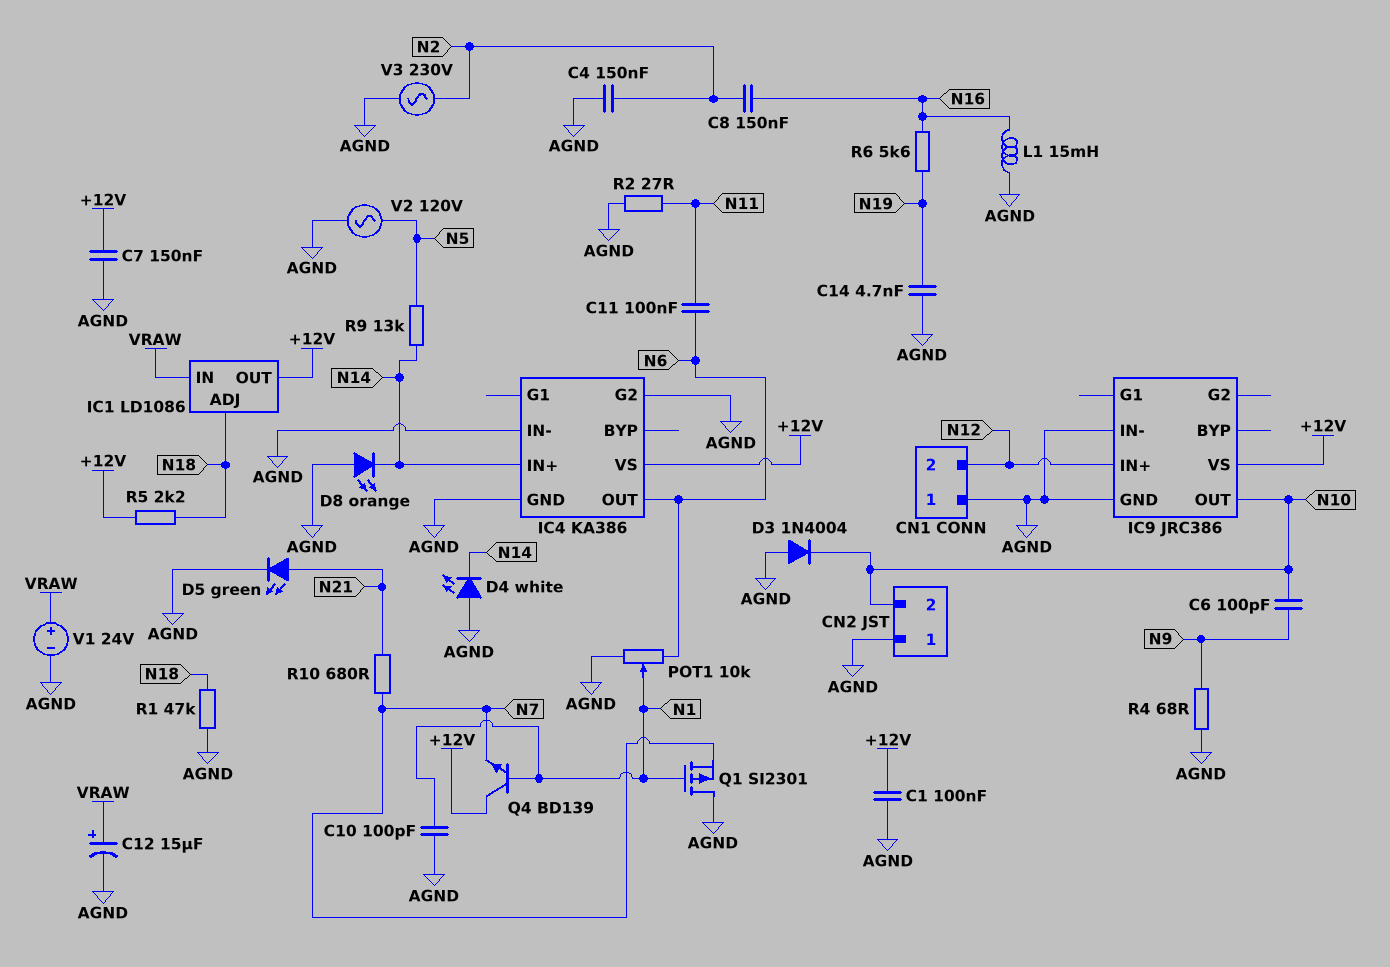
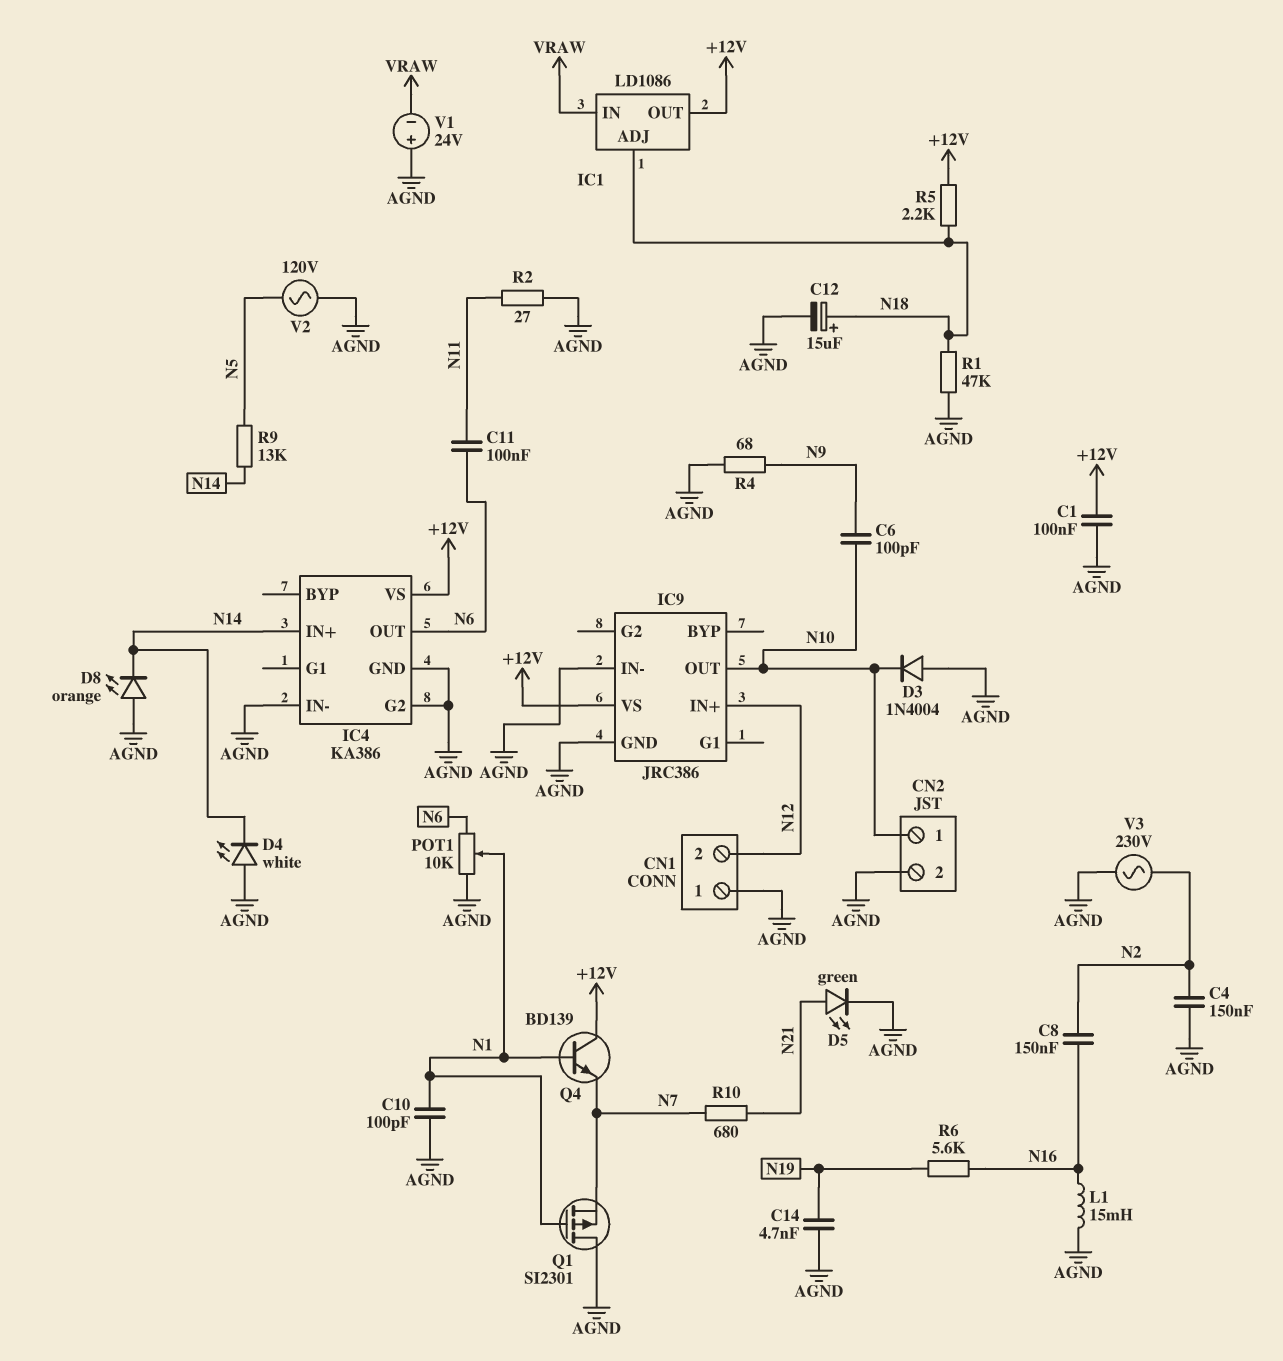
C7: 150nF (+12V, AGND) -> none
C12: 15uF (plus VRAW, minus AGND) -> 15uF (plus N18, minus AGND)
CN2 pin 1: AGND -> N10
CN2 pin 2: N10 -> AGND
V1: 24V (plus VRAW, minus AGND) -> 24V (plus AGND, minus VRAW)

